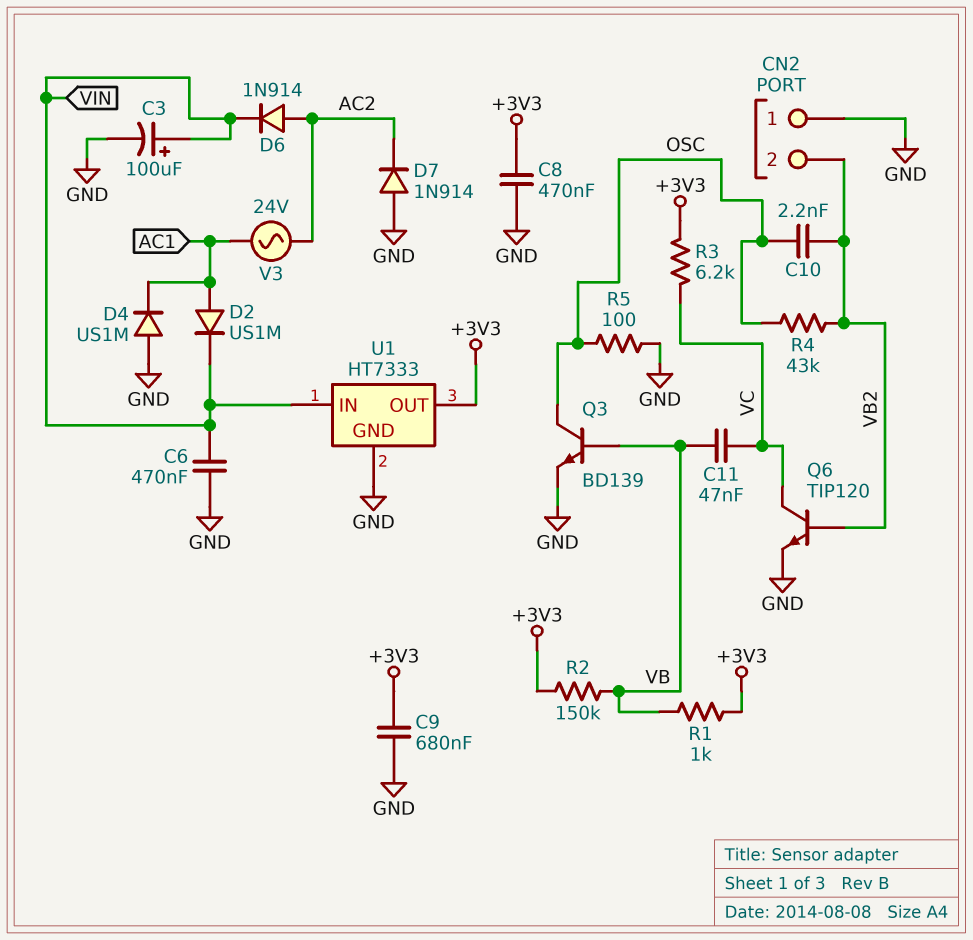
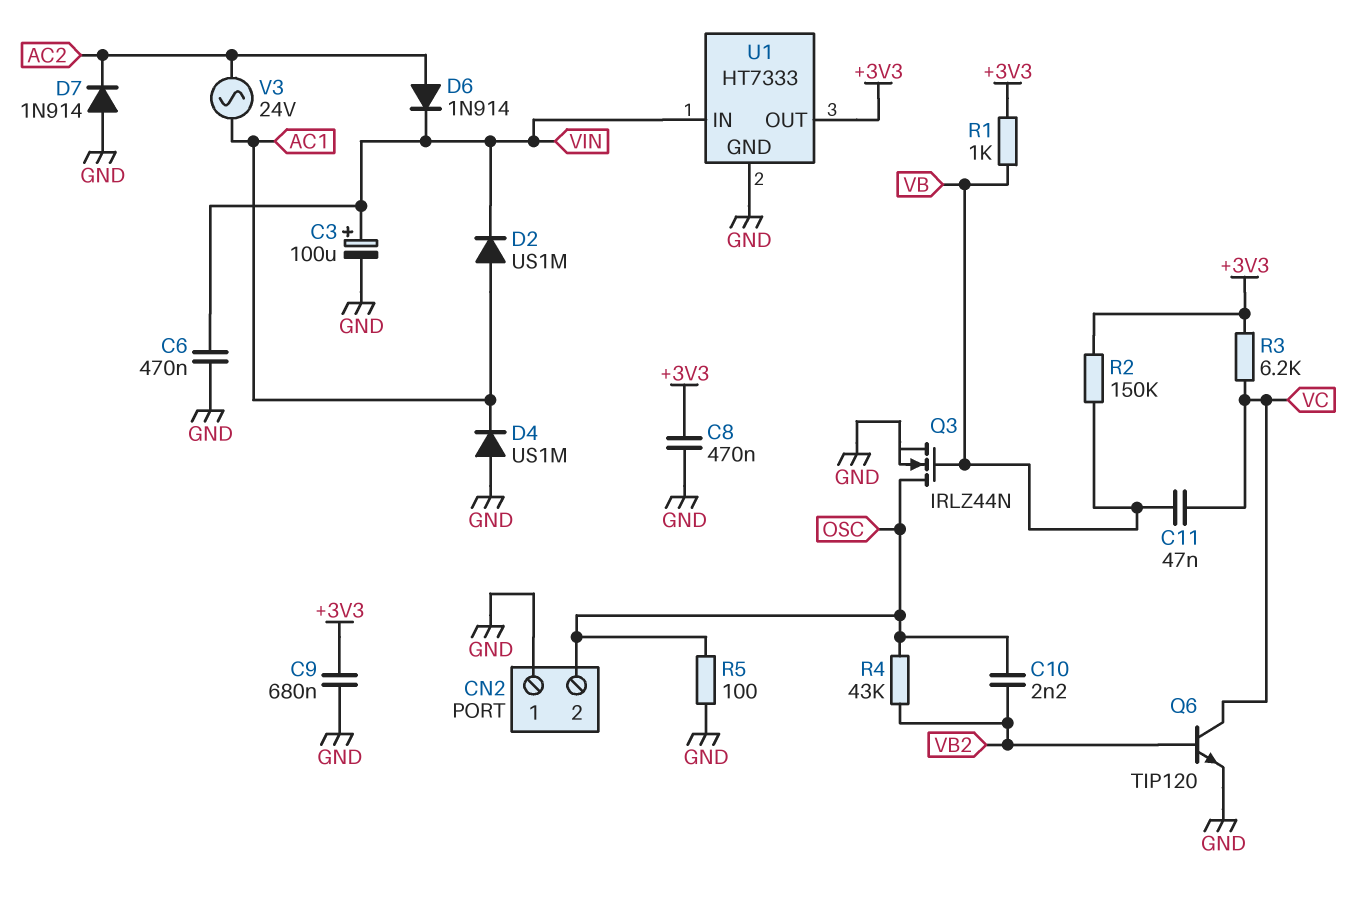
CN2 pin 2: VB2 -> OSC
Q3: NPN BD139 (B VB, C OSC, E GND) -> NMOS IRLZ44N (G VB, D OSC, S GND)

